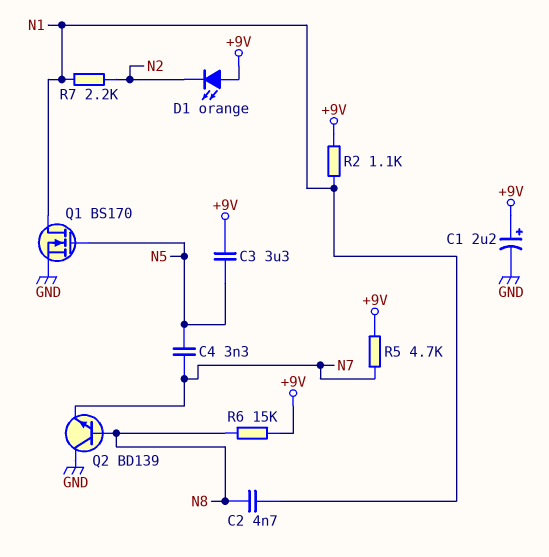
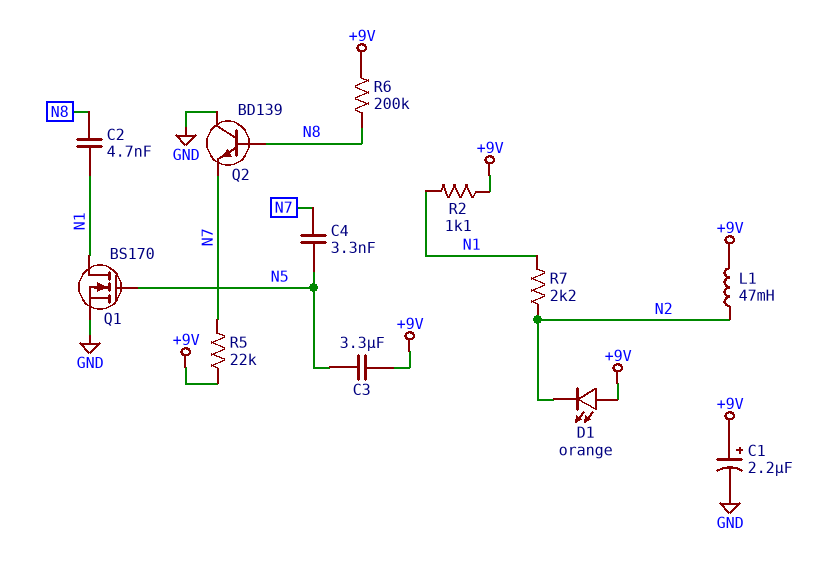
L1: none -> 47mH (+9V, N2)
R5: 4.7k (+9V, N7) -> 22k (+9V, N7)
R6: 15k (+9V, N8) -> 200k (+9V, N8)

